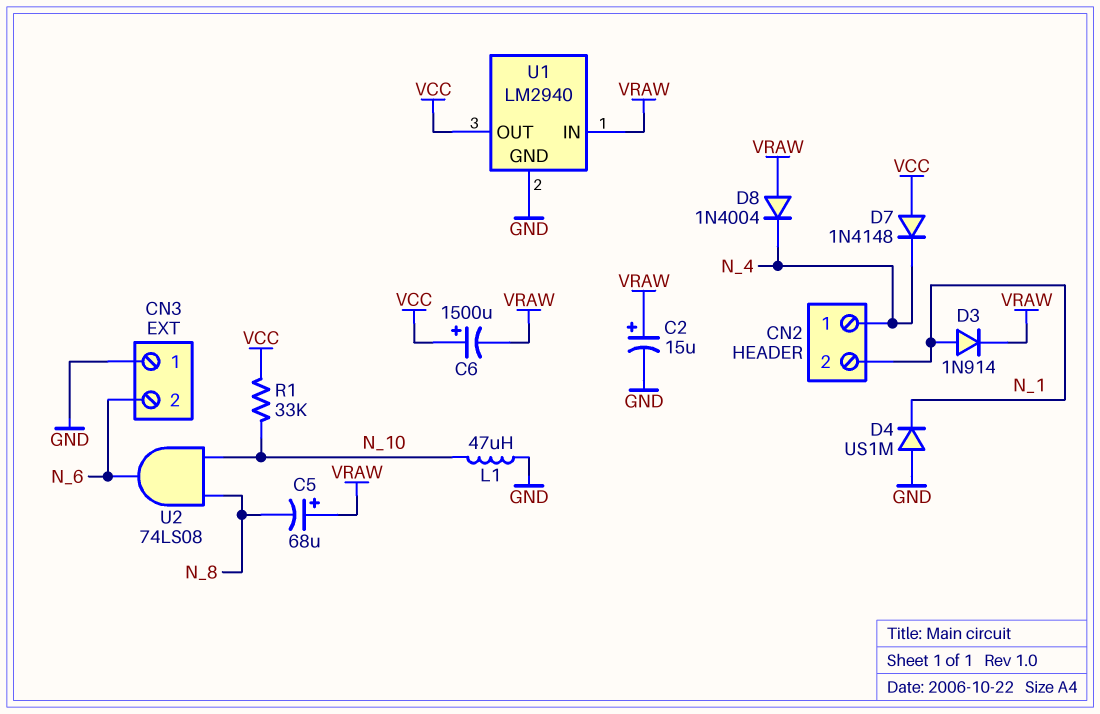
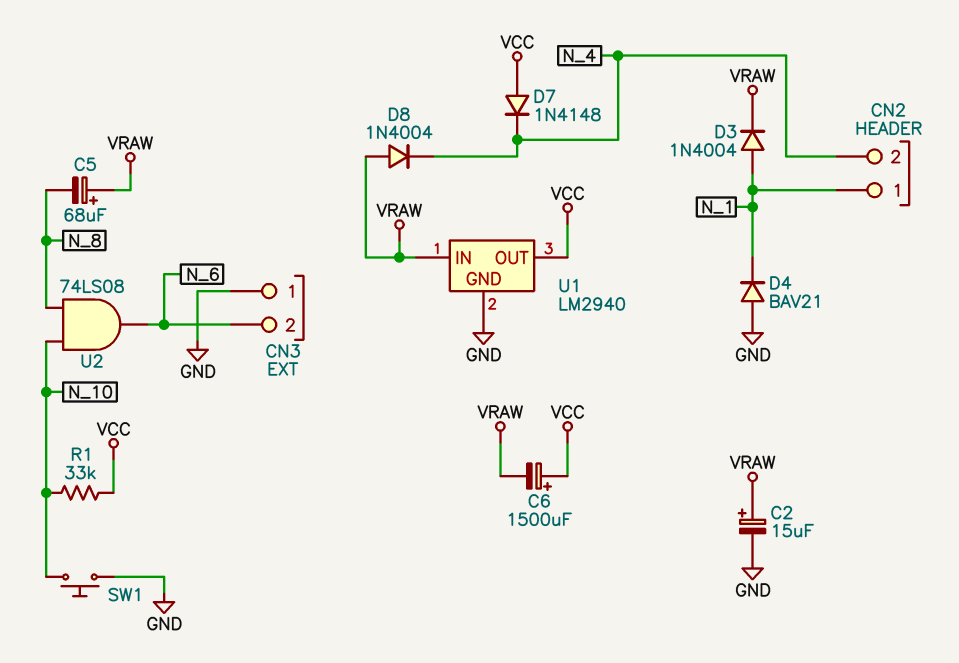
CN2 pin 1: N_4 -> N_1
CN2 pin 2: N_1 -> N_4
D3: diode 1N914 (A N_1, K VRAW) -> diode 1N4004 (A N_1, K VRAW)
D4: diode US1M (A GND, K N_1) -> diode BAV21 (A GND, K N_1)
L1: 47uH (GND, N_10) -> none
SW1: none -> button (GND, N_10)

